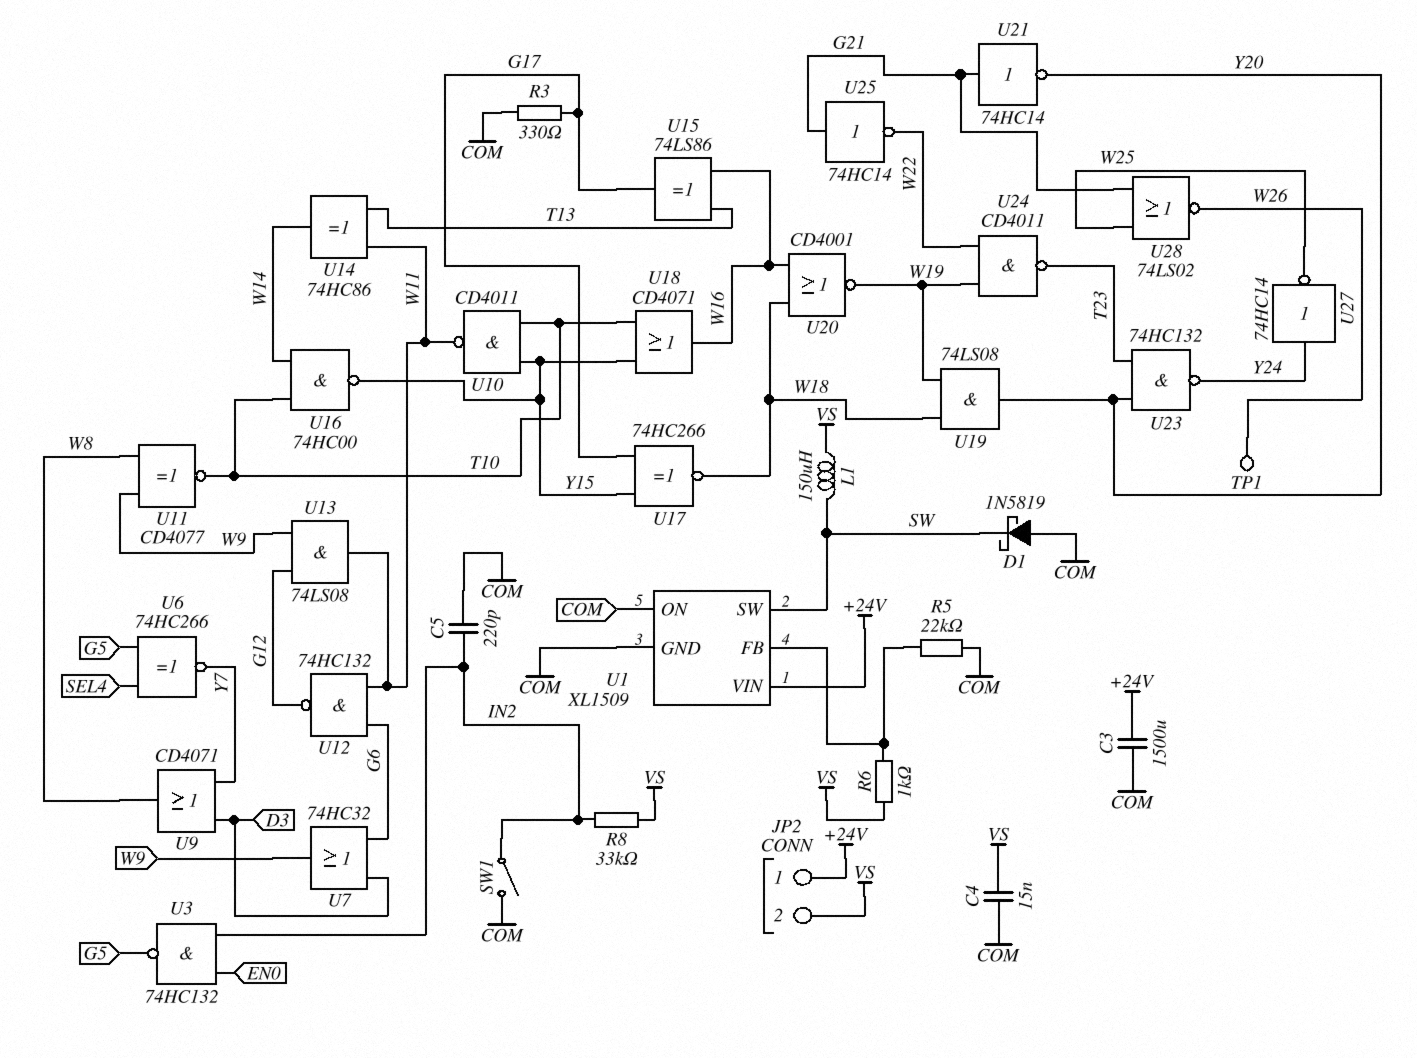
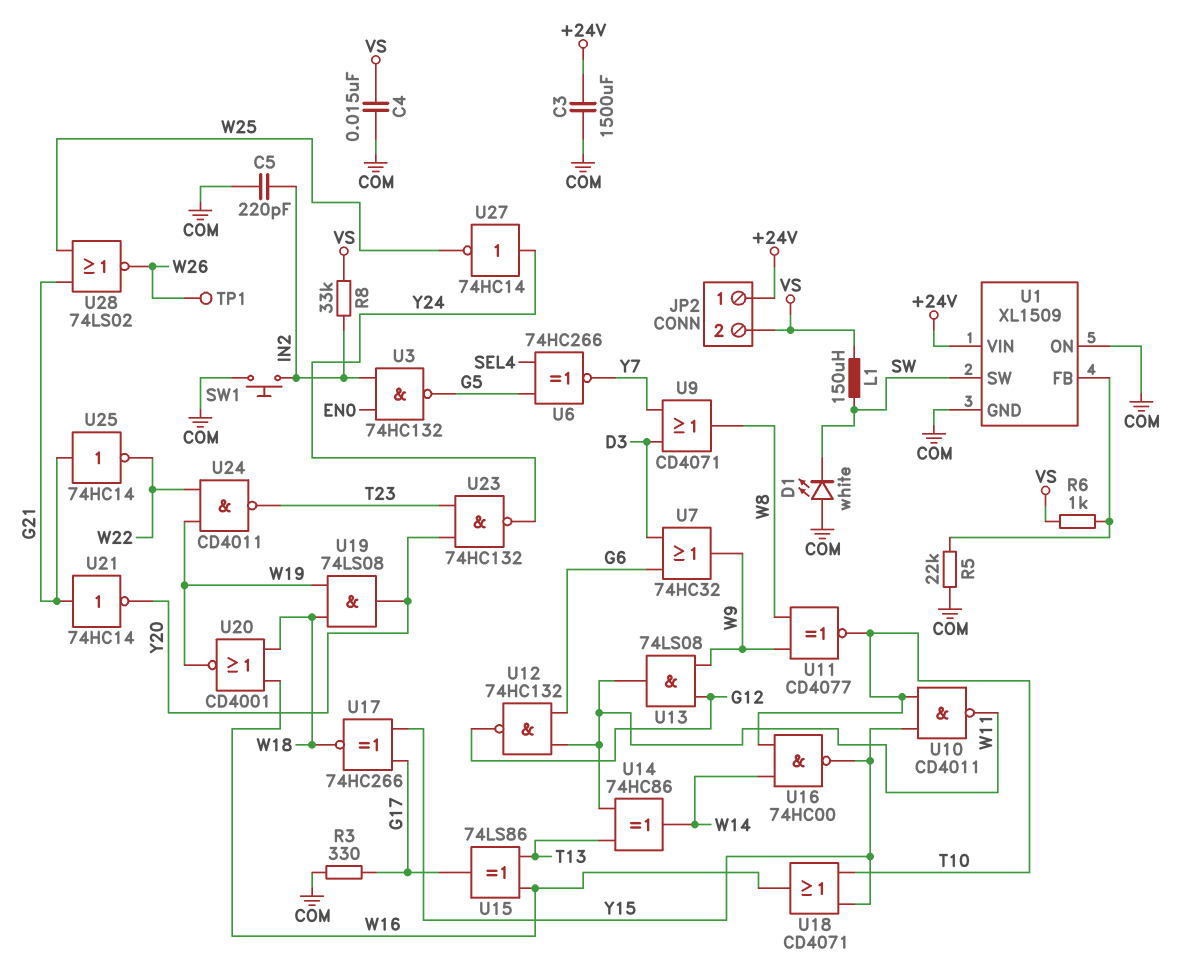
D1: schottky 1N5819 (A COM, K SW) -> LED white (A COM, K SW)
SW1: switch (COM, IN2) -> button (COM, IN2)

